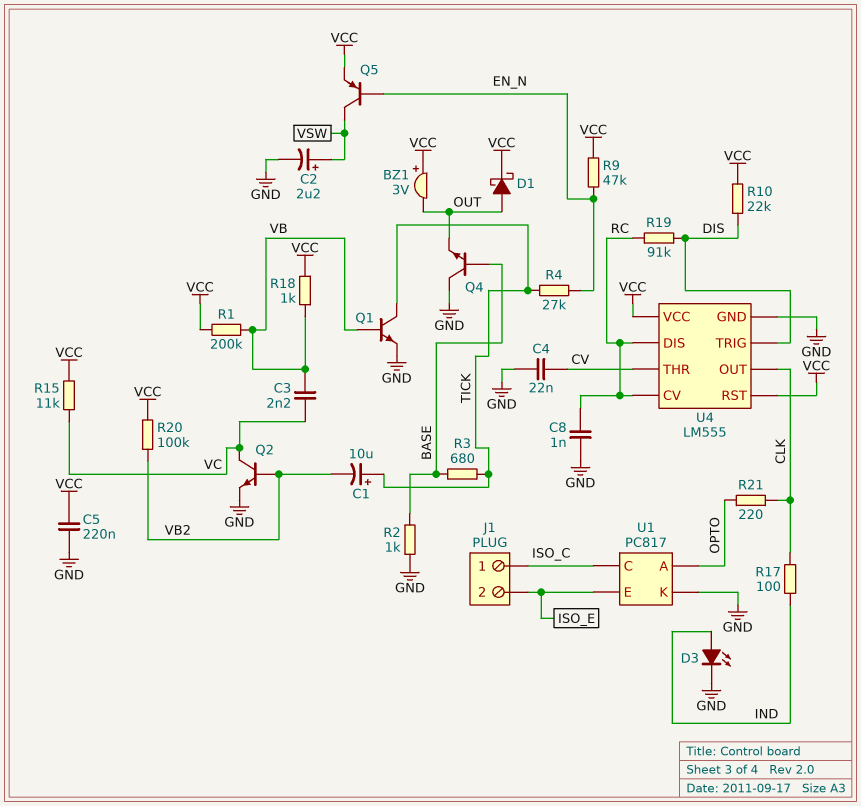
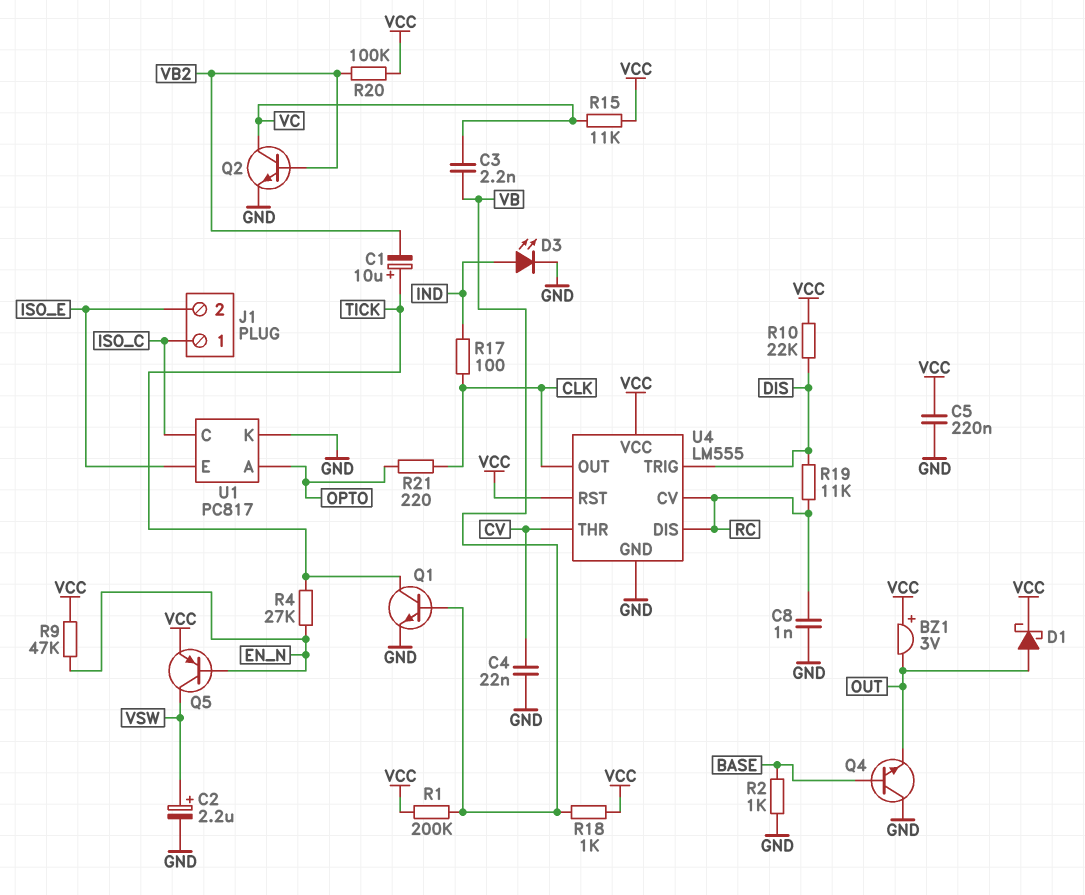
R3: 680 (BASE, TICK) -> none
R19: 91k (DIS, RC) -> 11k (DIS, RC)

